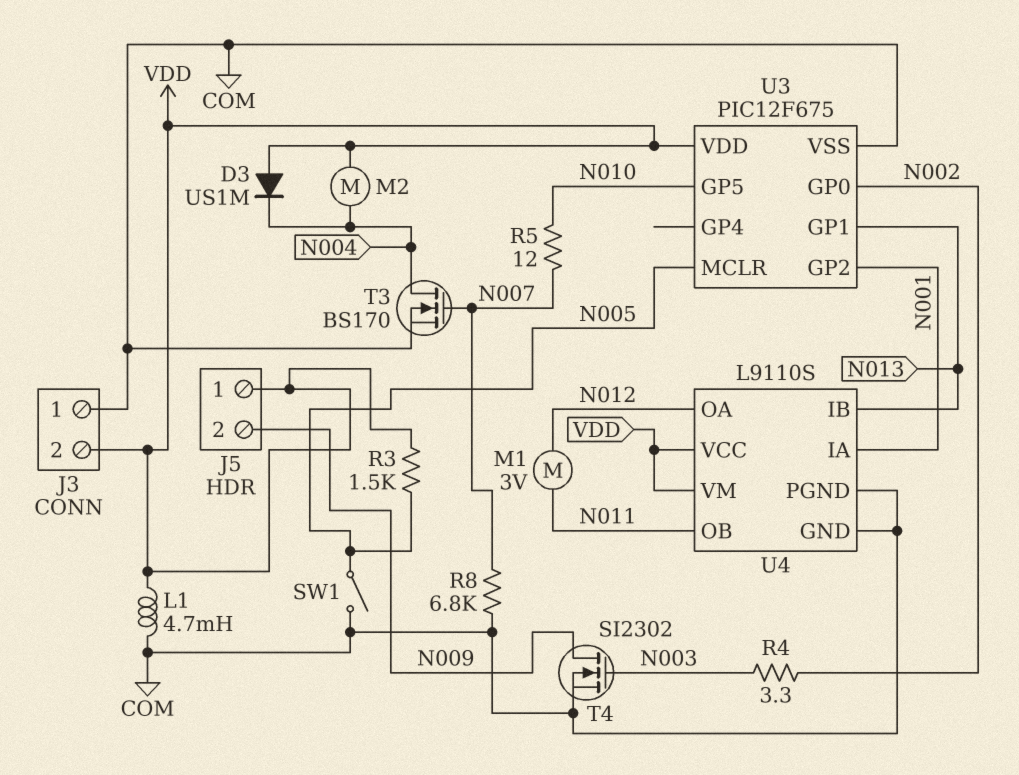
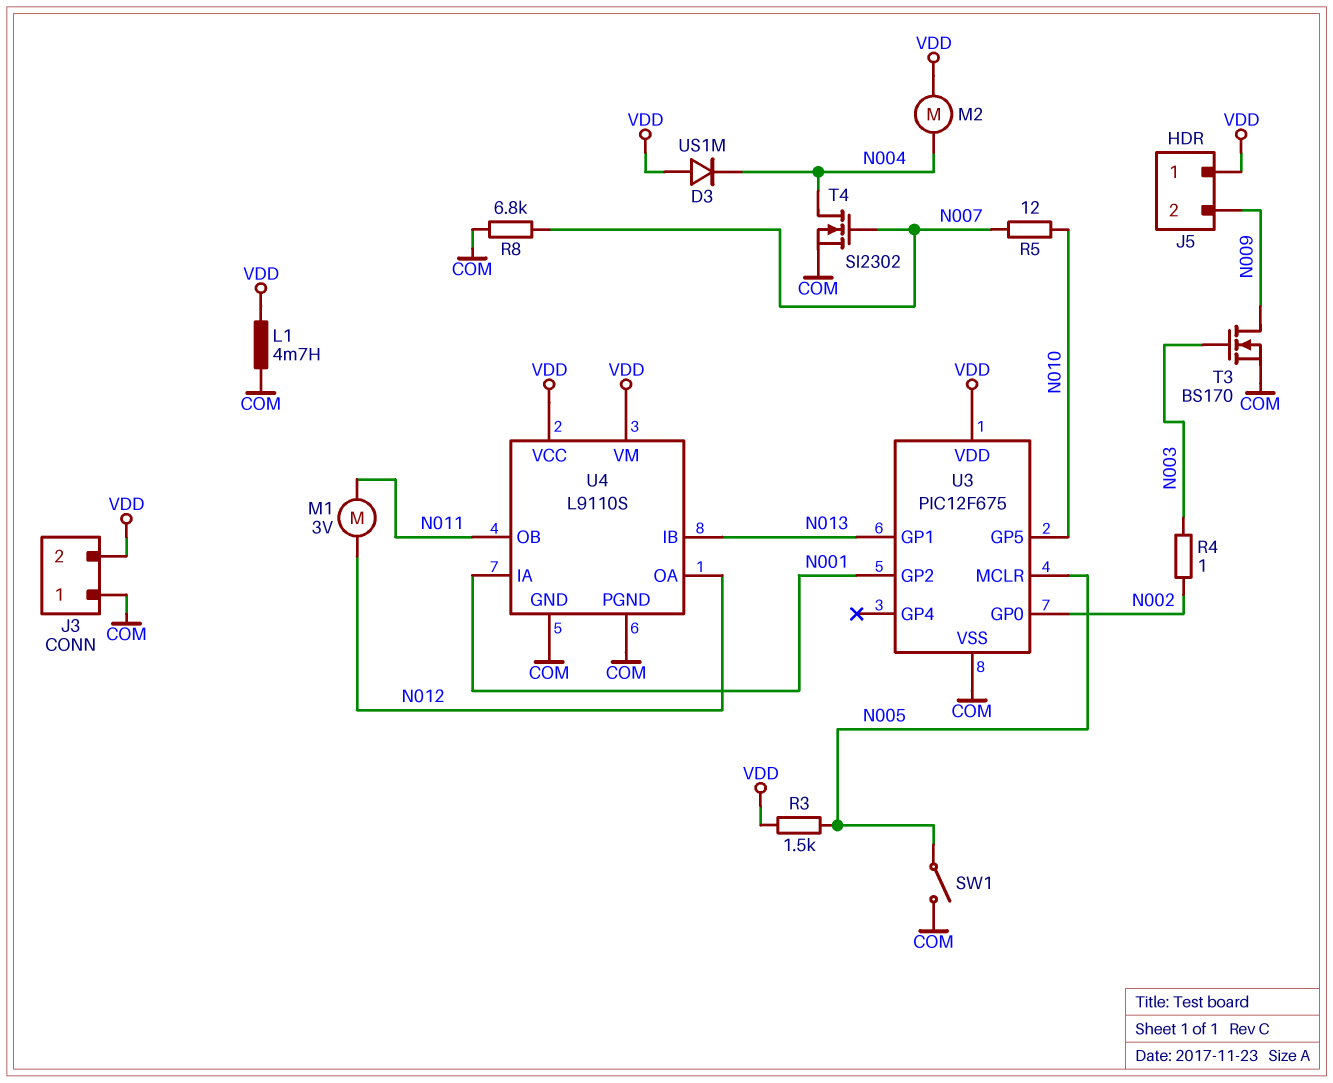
R4: 3.3 (N002, N003) -> 1 (N002, N003)
T3: NMOS BS170 (G N007, D N004, S COM) -> NMOS BS170 (G N003, D N009, S COM)
T4: NMOS SI2302 (G N003, D N009, S COM) -> NMOS SI2302 (G N007, D N004, S COM)

